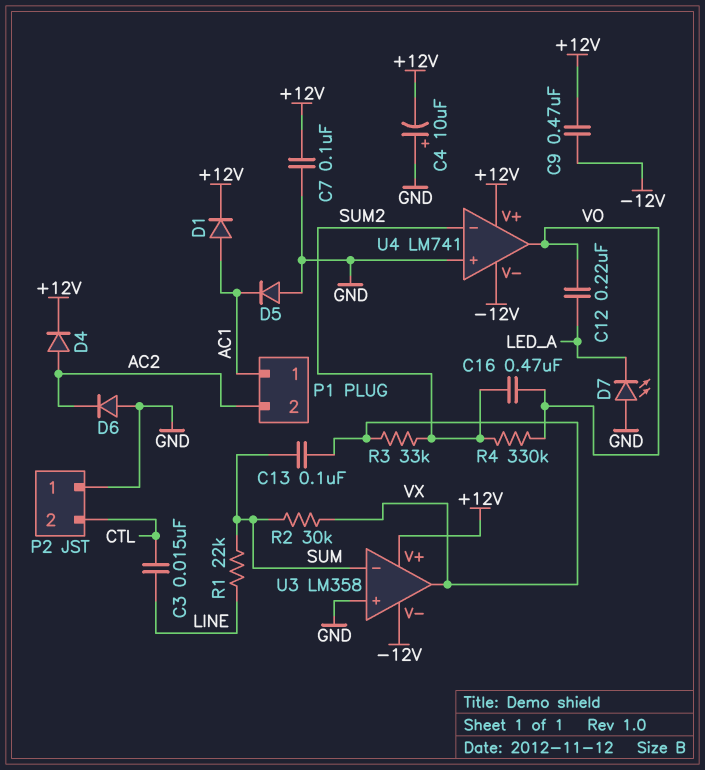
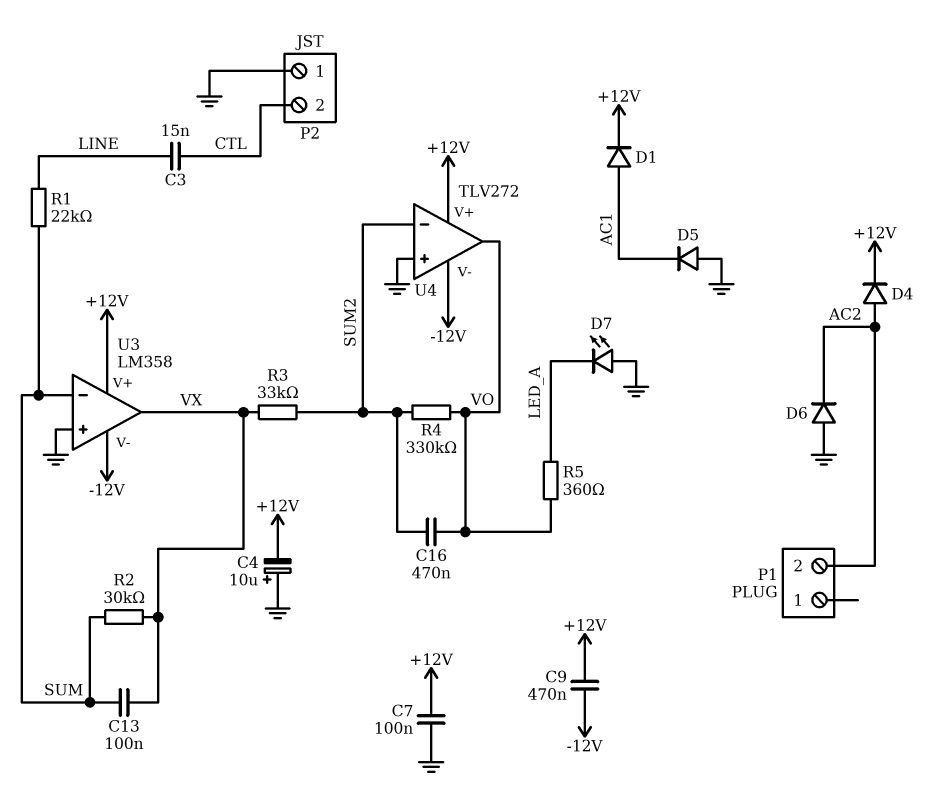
C12: 220nF (LED_A, VO) -> none
P1 pin 1: AC1 -> none
R5: none -> 360 (LED_A, VO)
U4: LM741 -> TLV272

